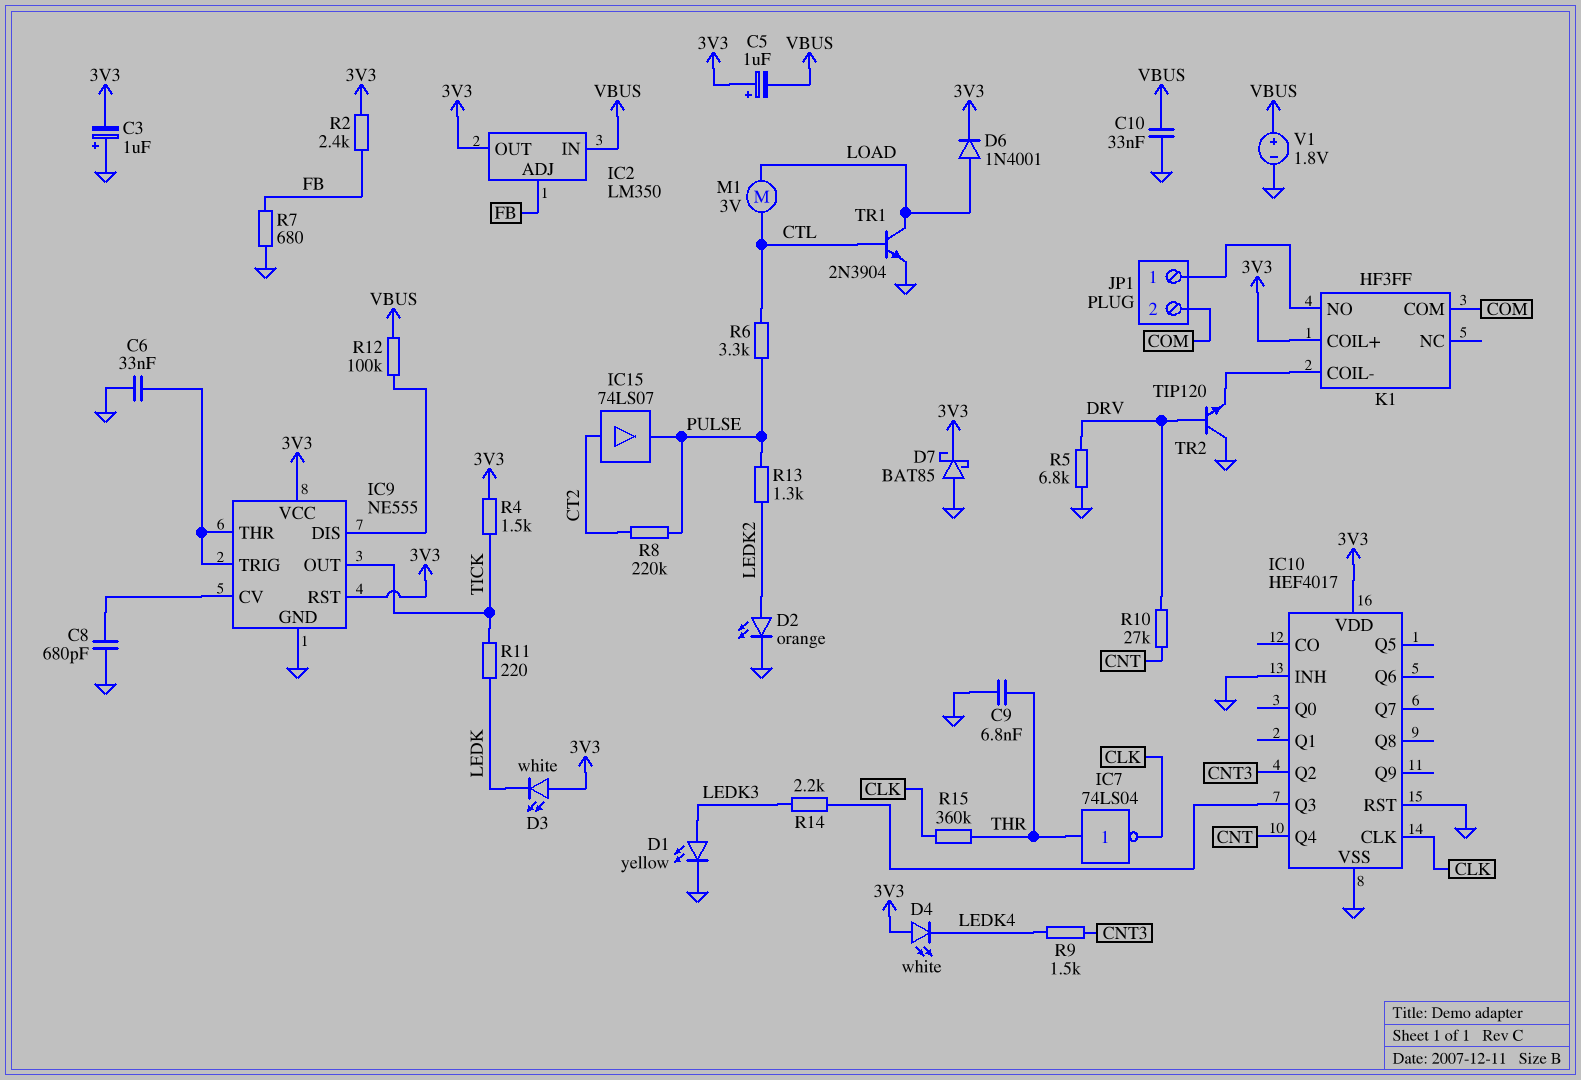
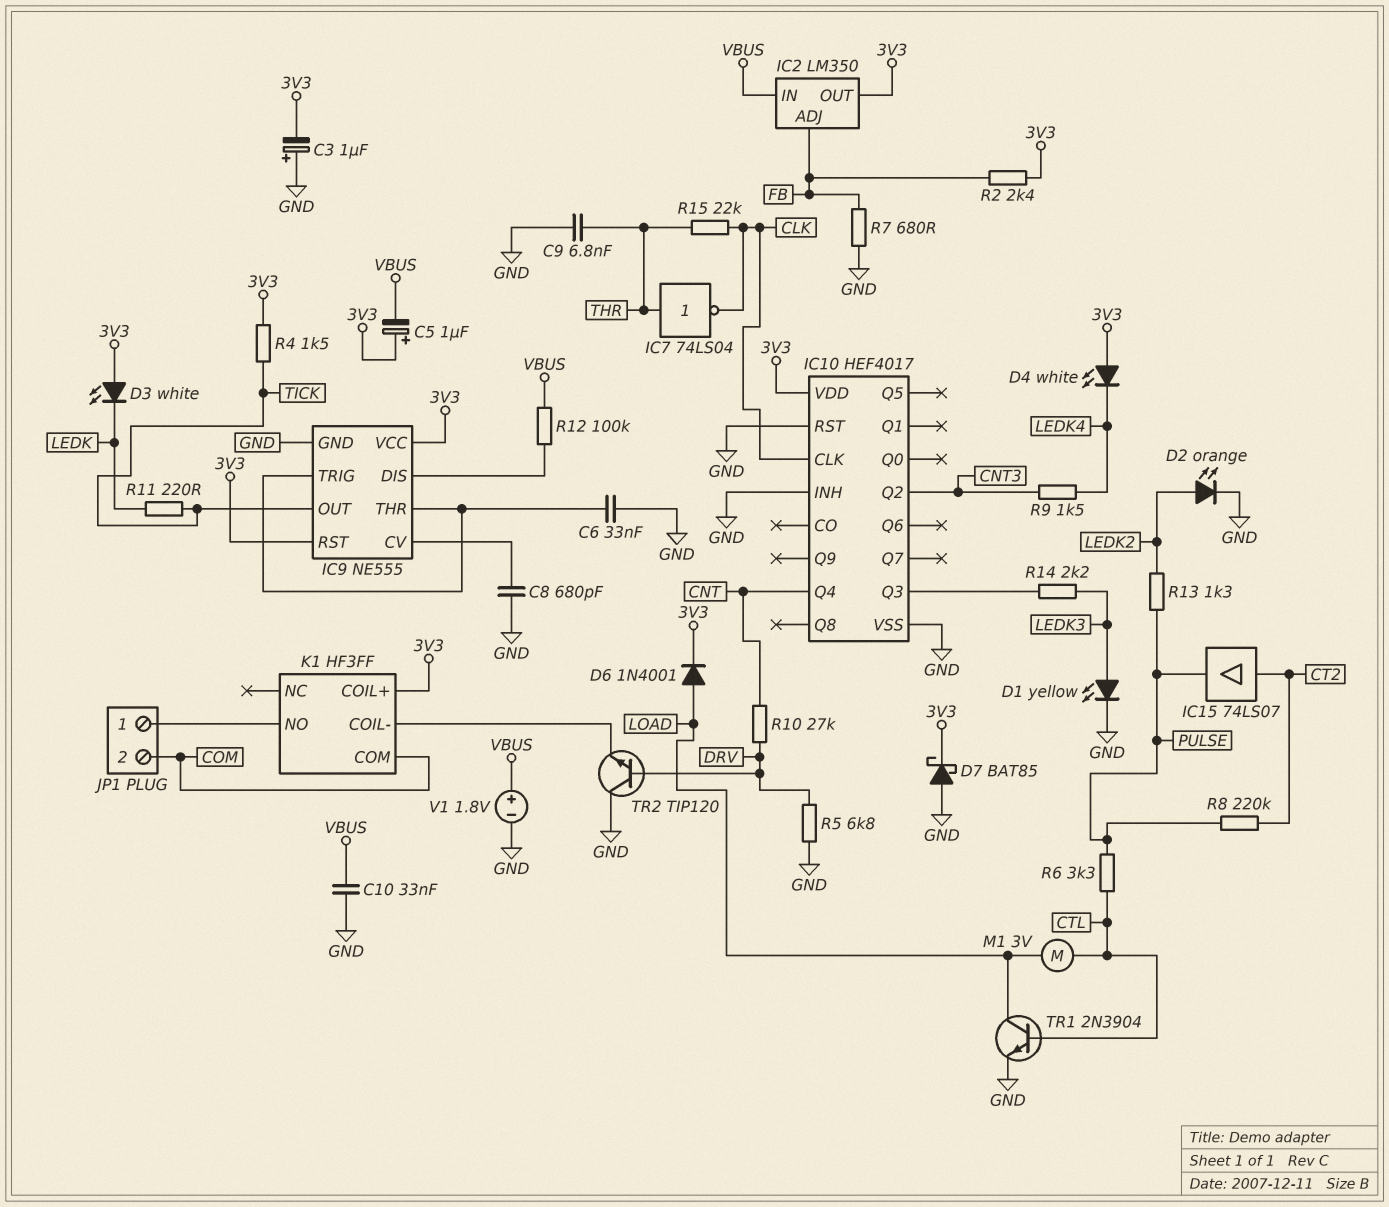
R15: 360k (CLK, THR) -> 22k (CLK, THR)

